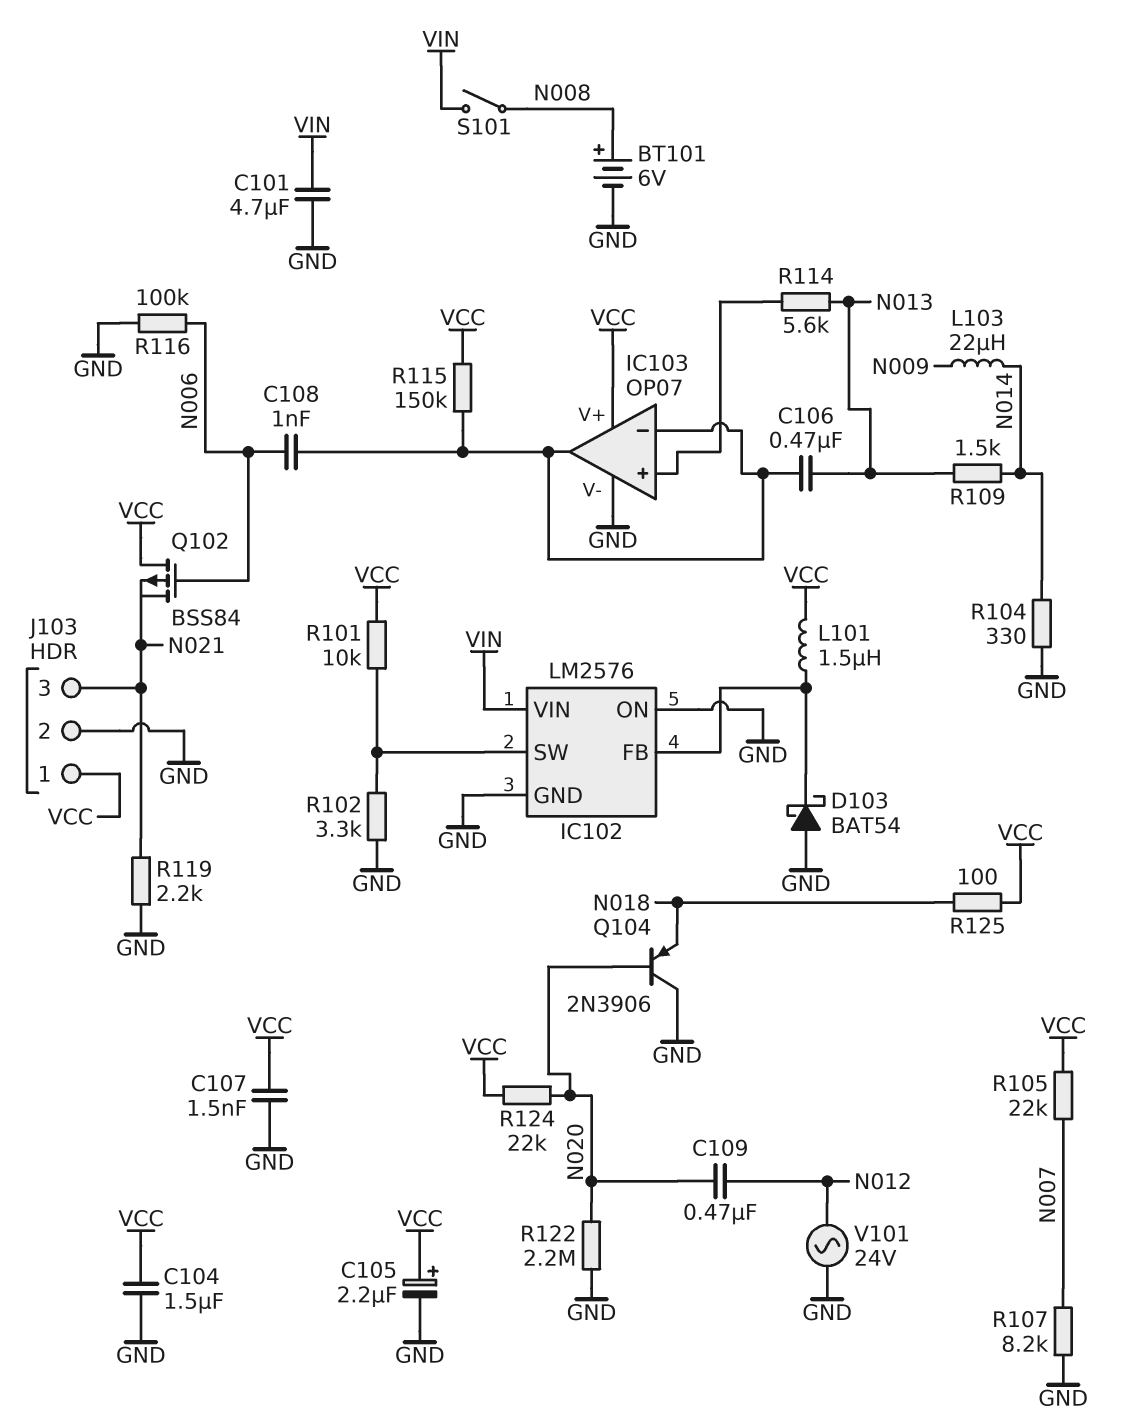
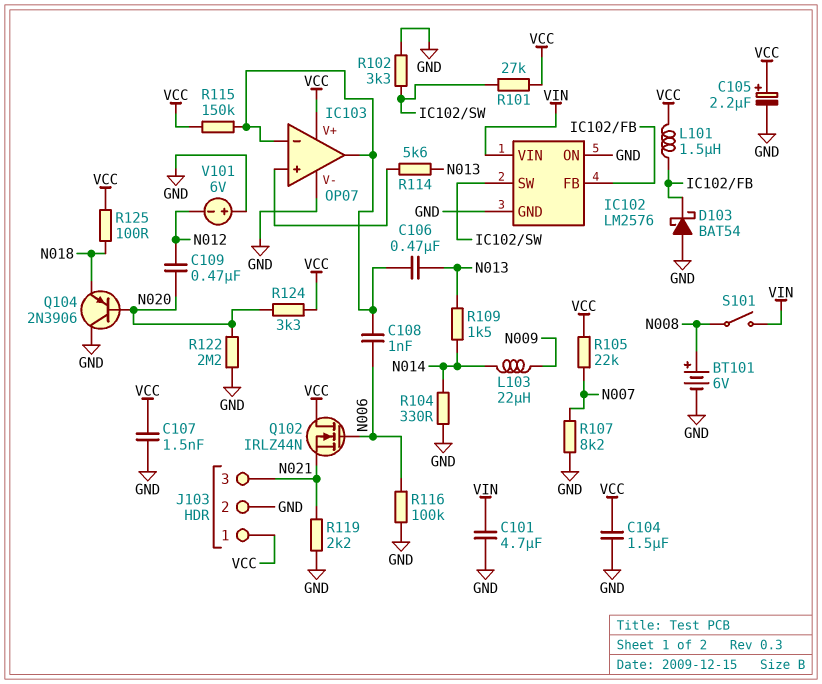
Q102: PMOS BSS84 (G N006, D VCC, S N021) -> NMOS IRLZ44N (G N006, D VCC, S N021)
R101: 10k (IC102/SW, VCC) -> 27k (IC102/SW, VCC)
R124: 22k (N020, VCC) -> 3.3k (N020, VCC)
V101: AC 24V (GND, N012) -> 6V (plus GND, minus N012)

